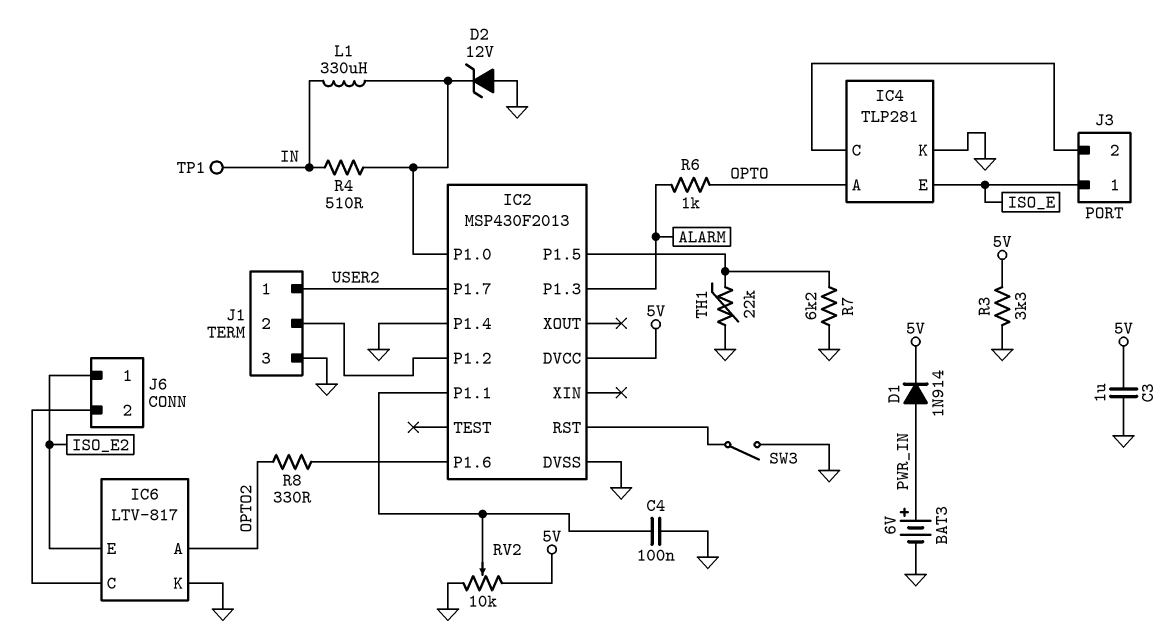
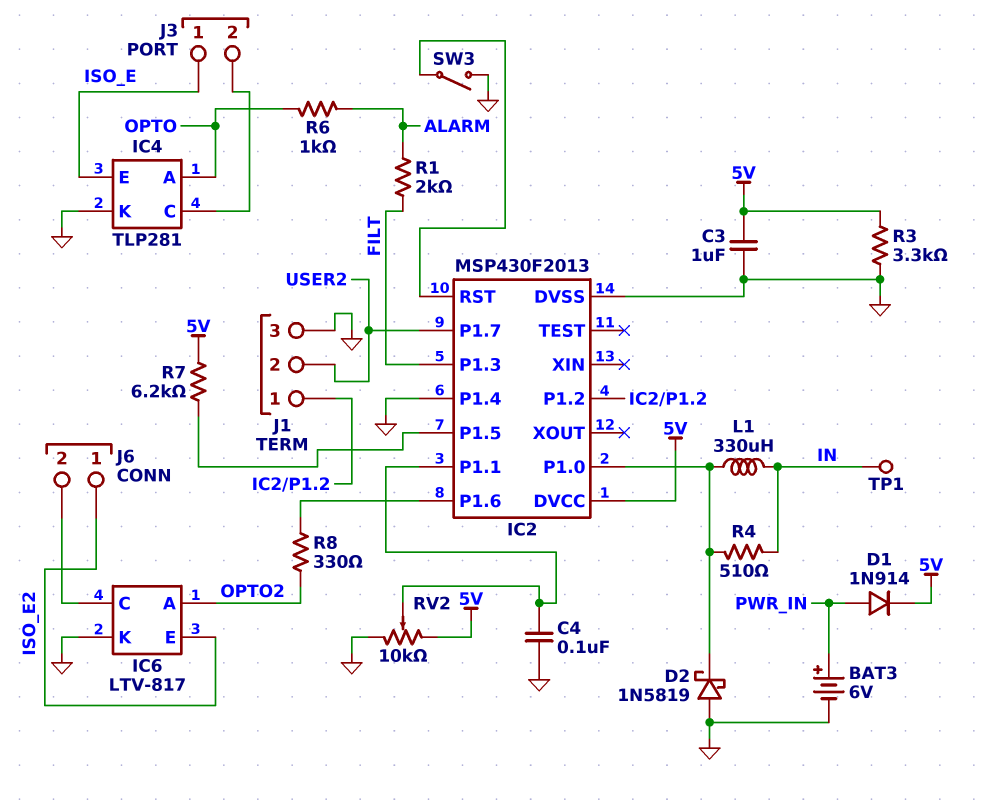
D2: zener 12V (A GND, K IC2/P1.0) -> schottky 1N5819 (A GND, K IC2/P1.0)
IC2 pin P1.3: ALARM -> FILT
J1 pin 1: USER2 -> IC2/P1.2
J1 pin 2: IC2/P1.2 -> USER2
R1: none -> 2k (ALARM, FILT)
R7: 6.2k (GND, IC2/P1.5) -> 6.2k (5V, IC2/P1.5)
TH1: 22k (GND, IC2/P1.5) -> none

